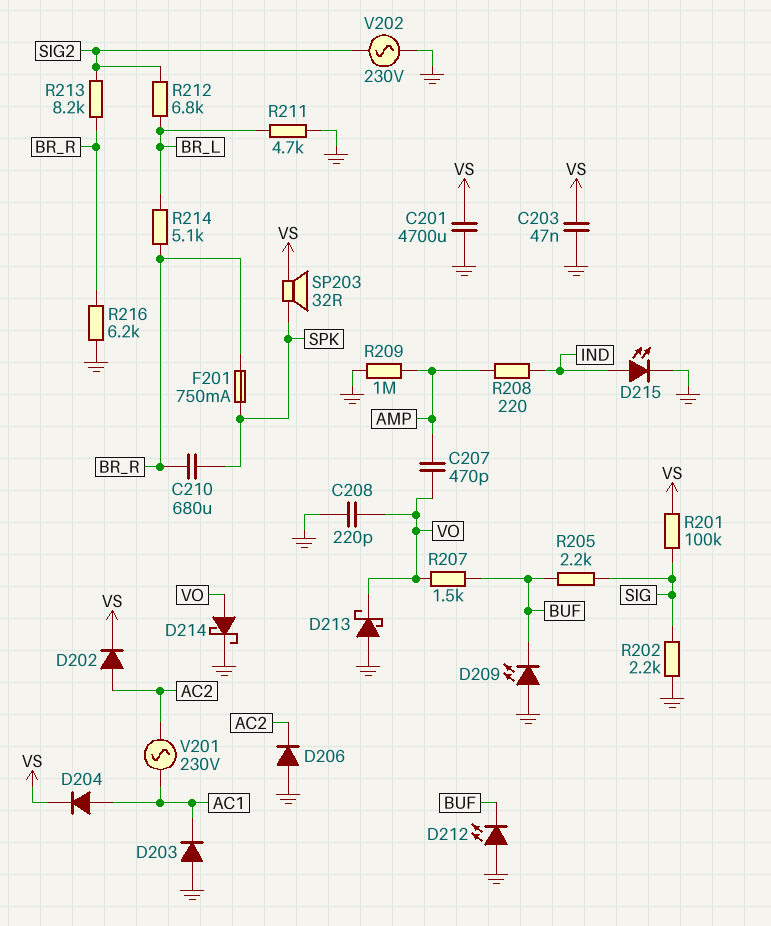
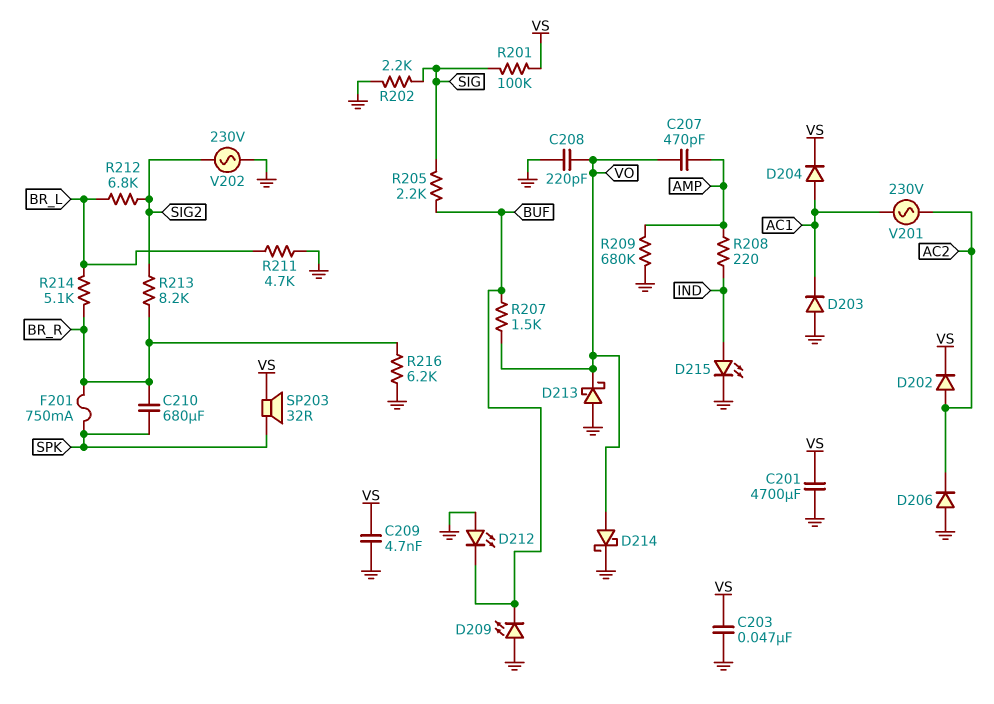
C209: none -> 4.7nF (GND, VS)
R209: 1M (AMP, GND) -> 680k (AMP, GND)

